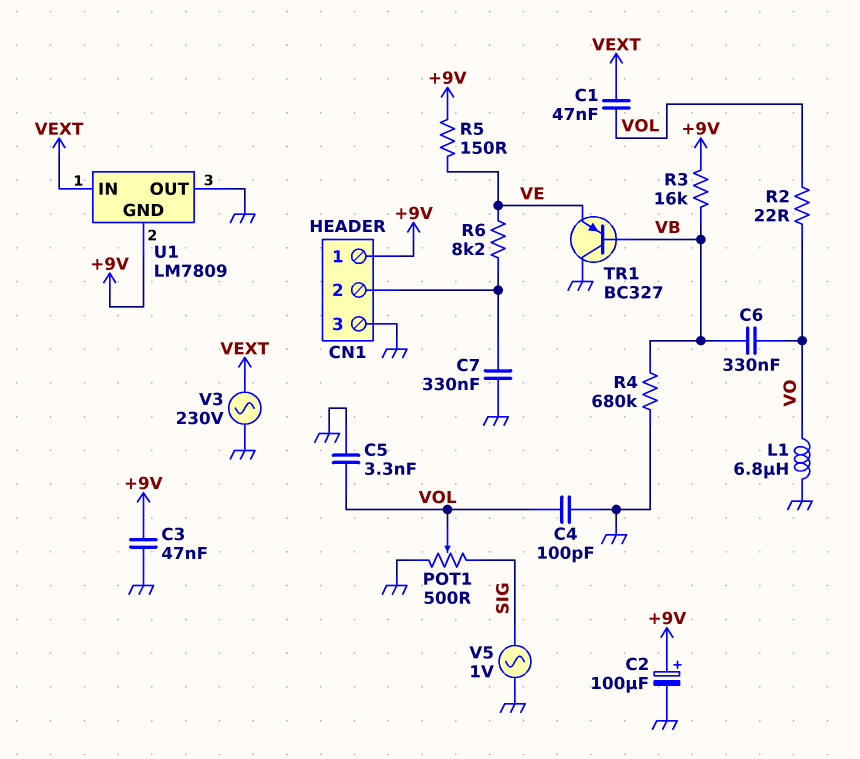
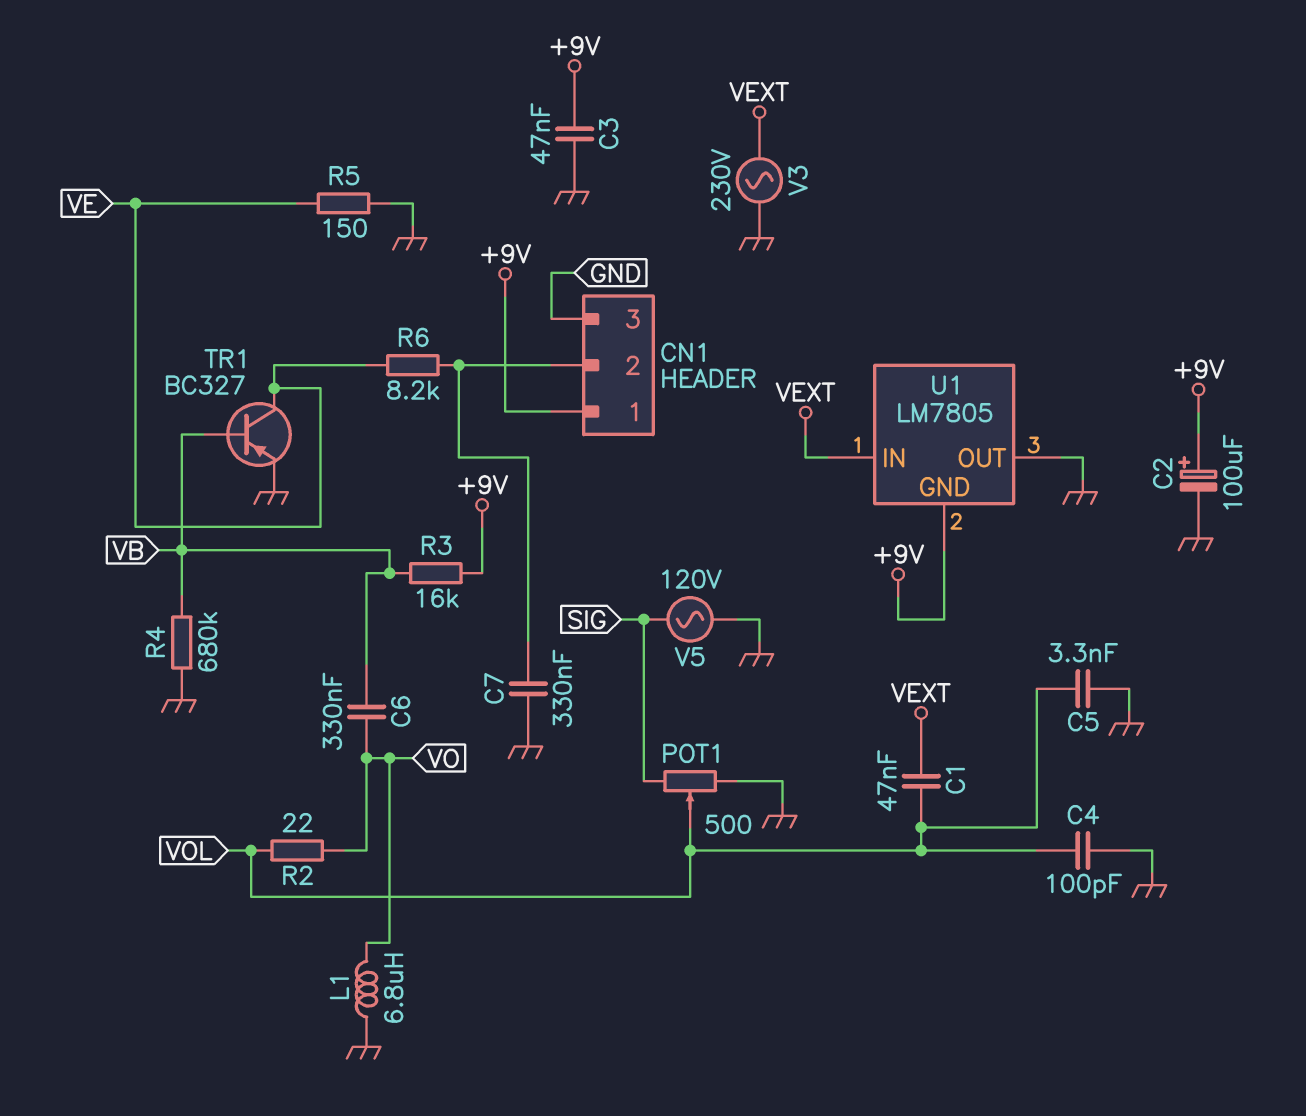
R5: 150 (+9V, VE) -> 150 (GND, VE)
TR1: PNP BC327 (B VB, C GND, E VE) -> PNP BC327 (B VB, C VE, E GND)
U1: LM7809 -> LM7805
V5: AC 1V (GND, SIG) -> AC 120V (GND, SIG)

